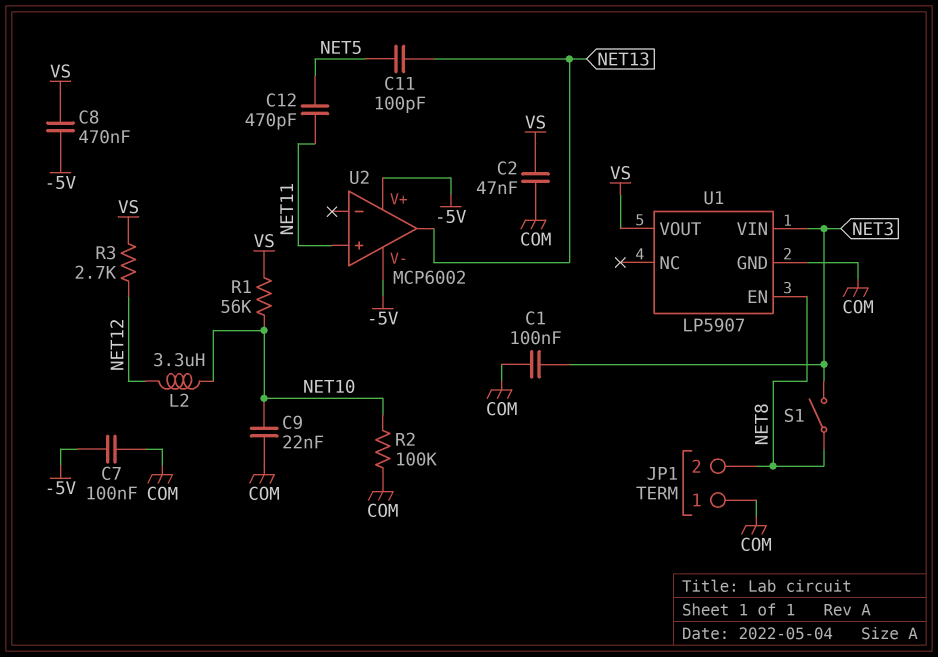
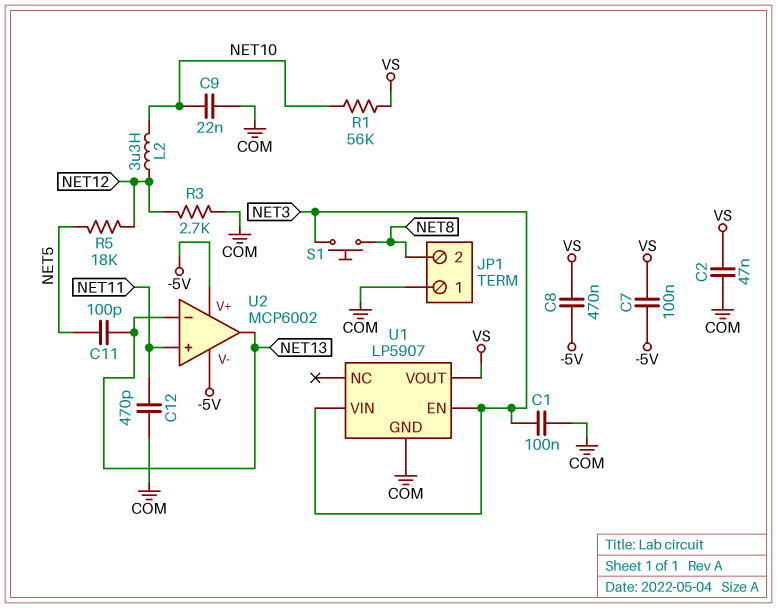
C7: 100nF (-5V, COM) -> 100nF (-5V, VS)
C12: 470pF (NET5, NET11) -> 470pF (COM, NET11)
R2: 100k (COM, NET10) -> none
R3: 2.7k (NET12, VS) -> 2.7k (COM, NET12)
R5: none -> 18k (NET5, NET12)
S1: switch (NET3, NET8) -> button (NET3, NET8)
U1 pin EN: NET8 -> NET3
U2 pin in-: none -> NET13

